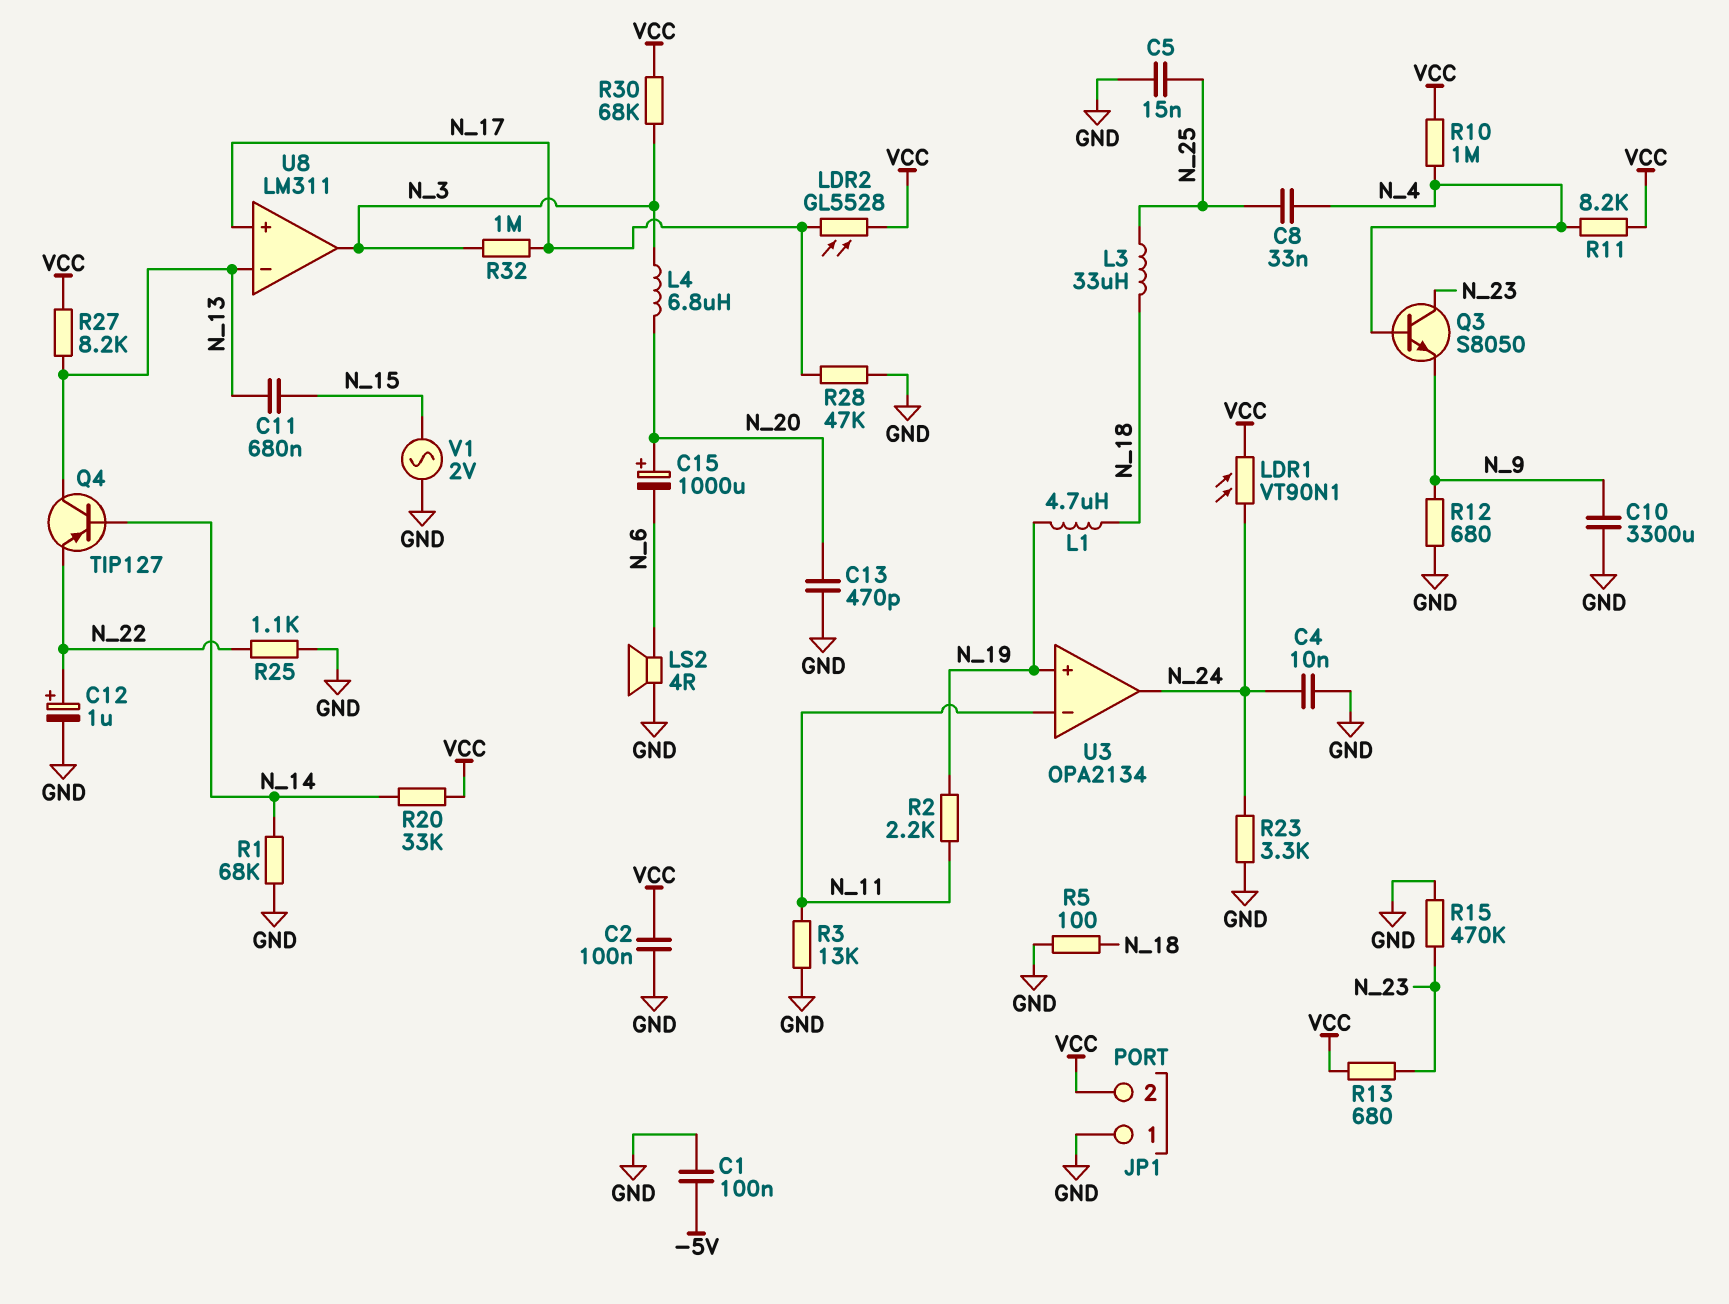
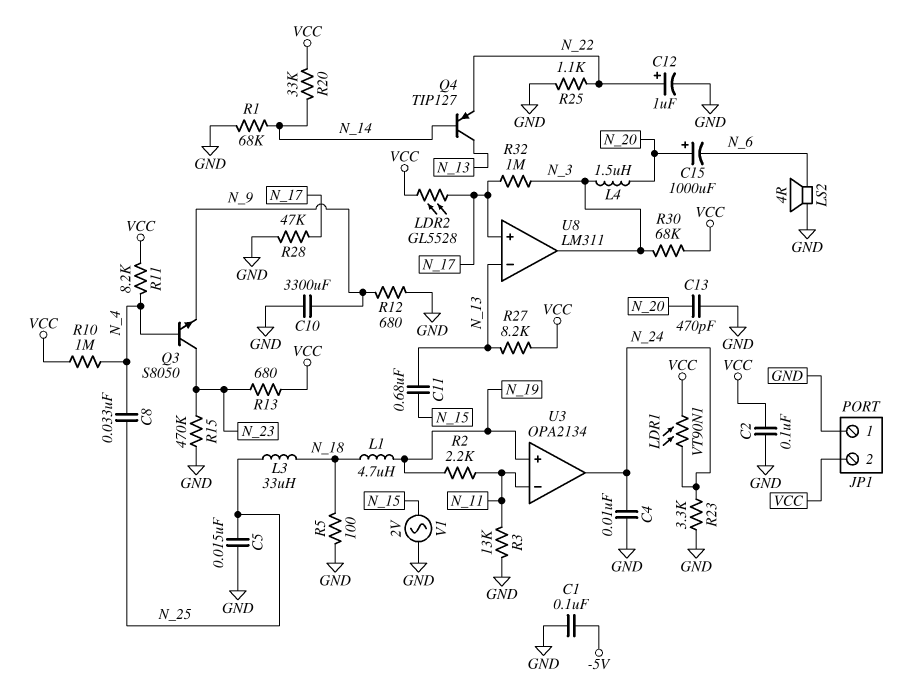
L4: 6.8uH (N_3, N_20) -> 1.5uH (N_3, N_20)

